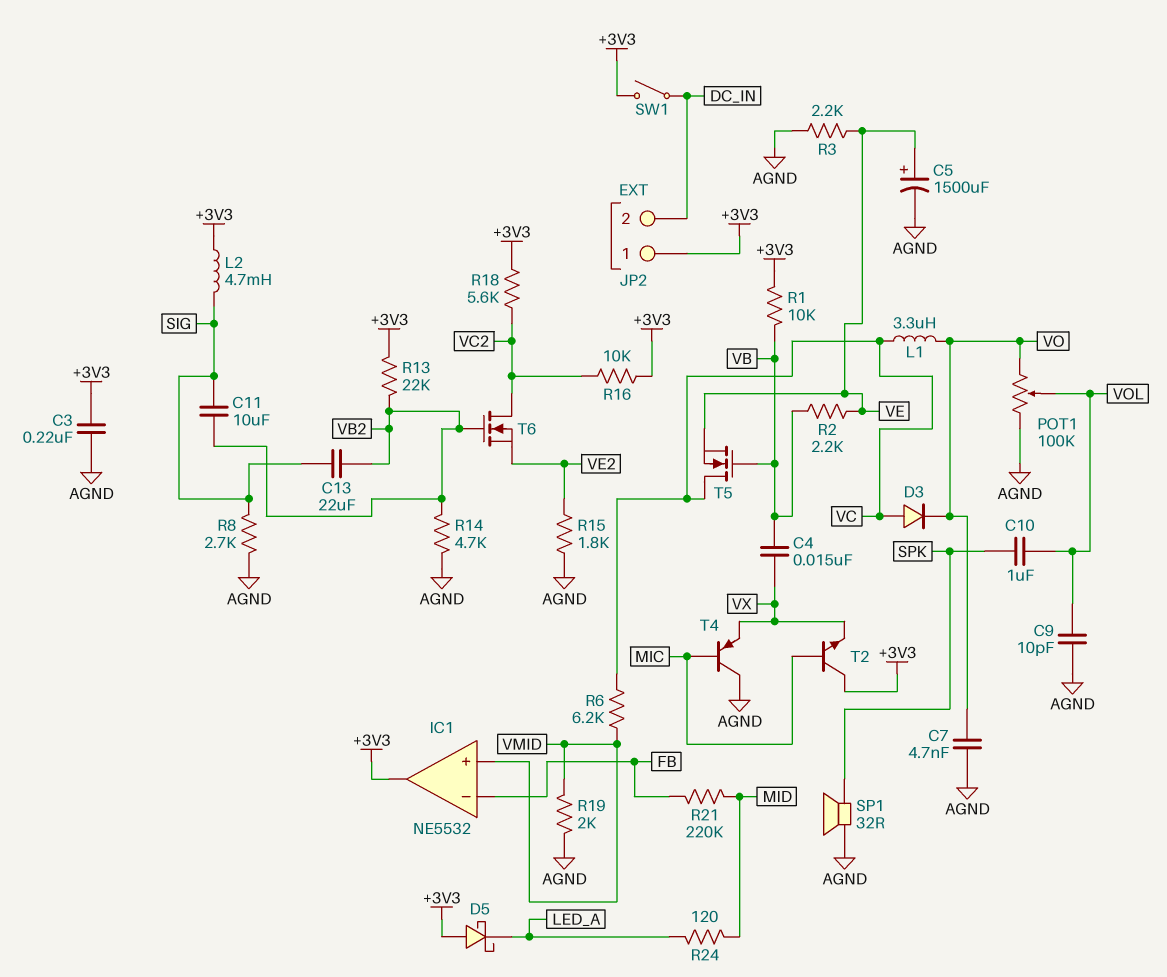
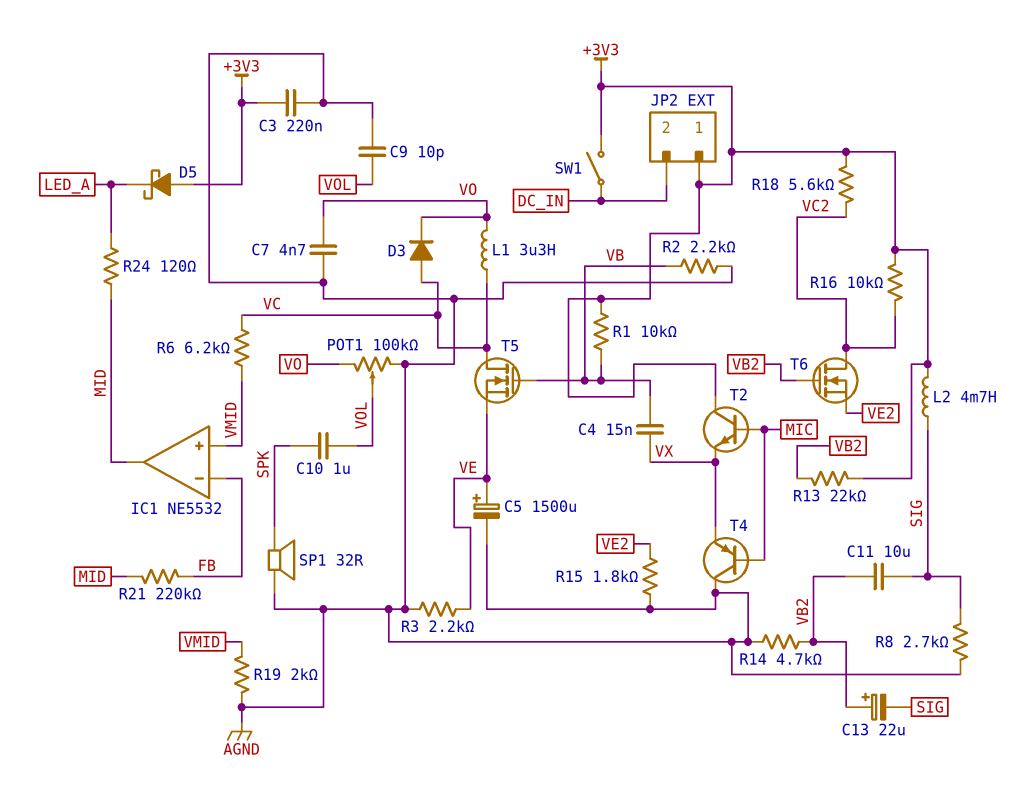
C13: 22uF (SIG, VB2) -> 22uF (plus VB2, minus SIG)
IC1 pin out: +3V3 -> MID
R2: 2.2k (VB, VE) -> 2.2k (AGND, VB)

